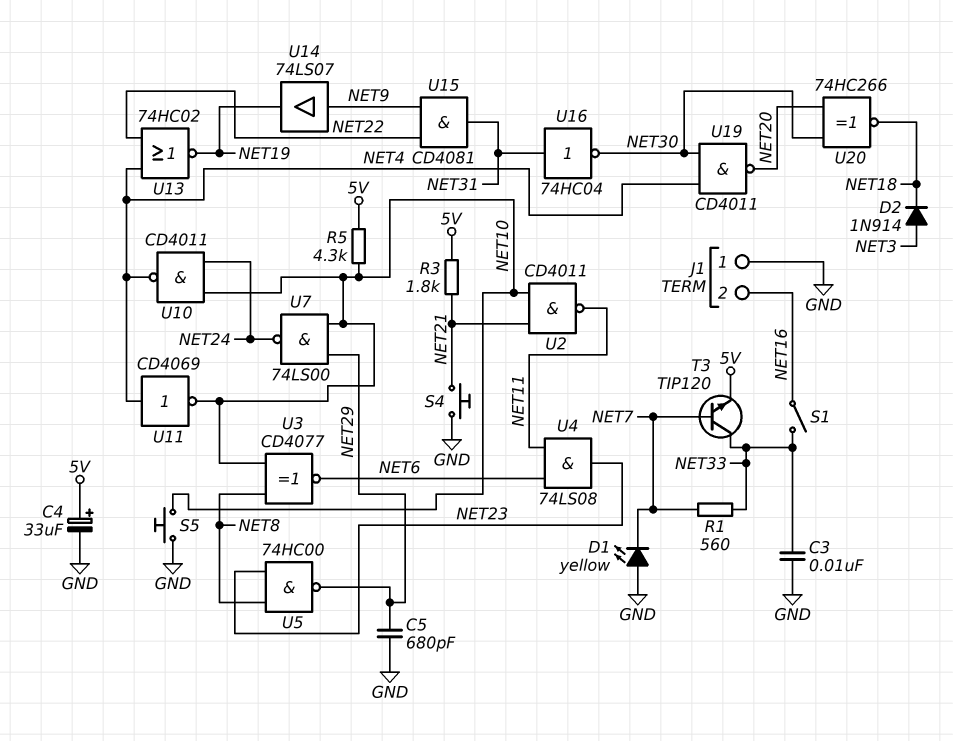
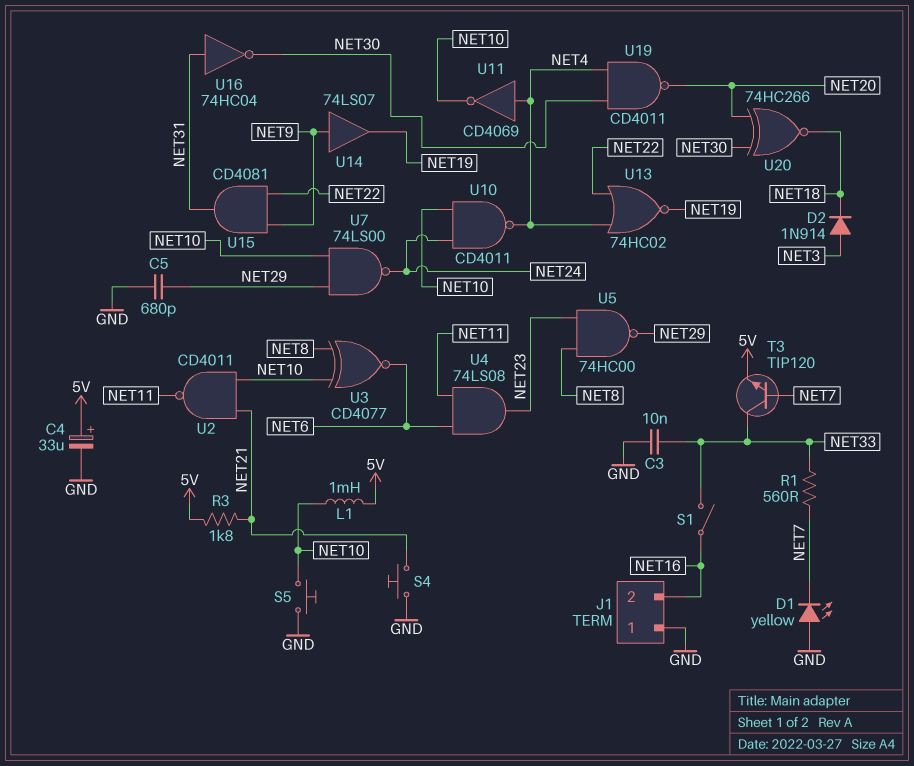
L1: none -> 1mH (5V, NET10)
R5: 4.3k (5V, NET10) -> none

